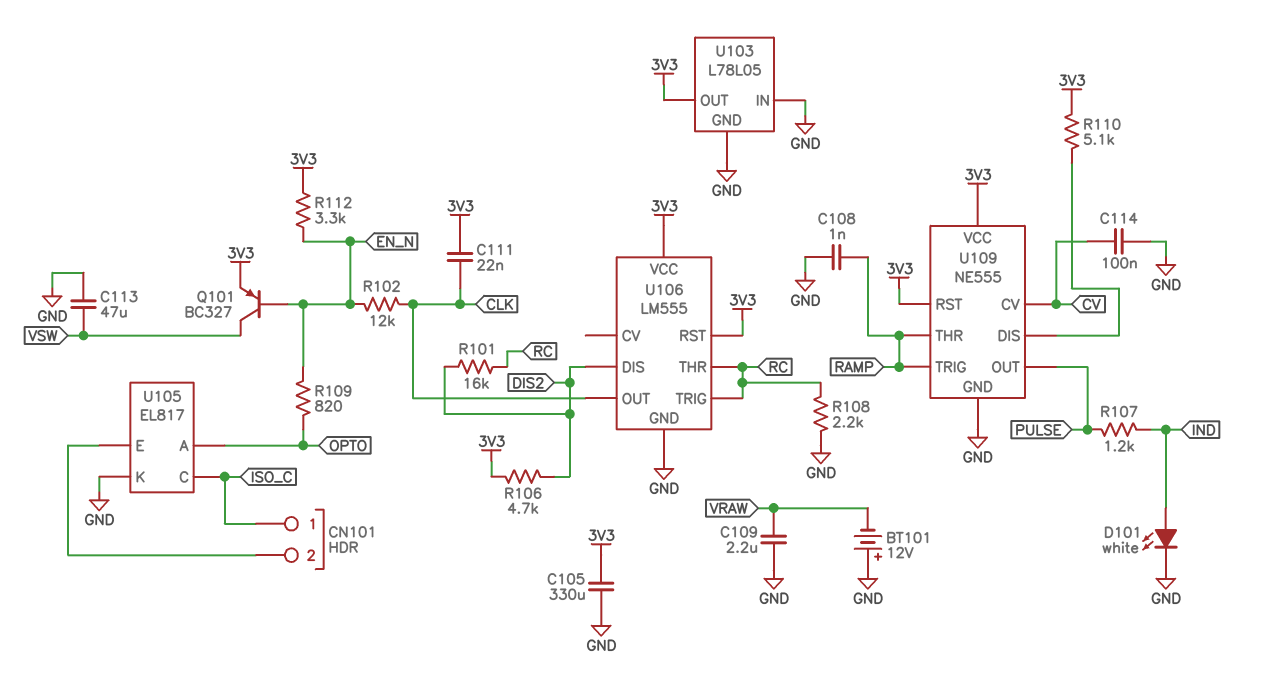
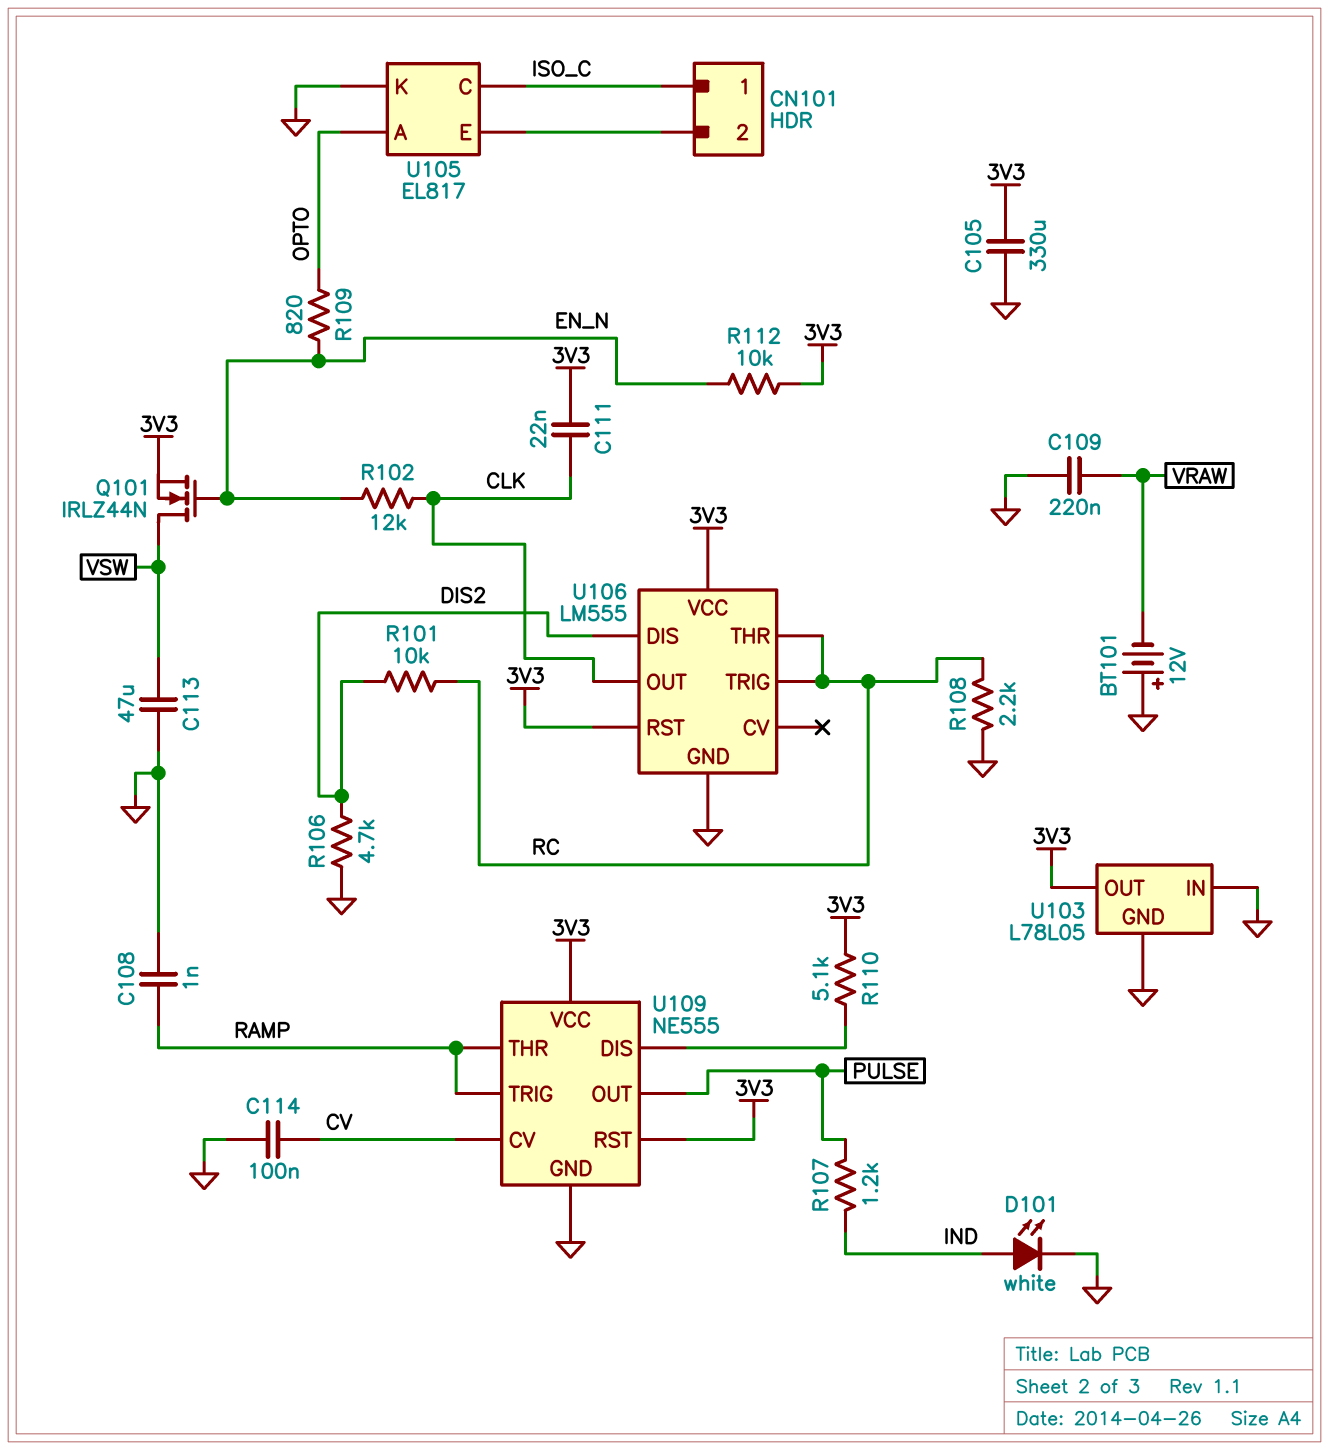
C109: 2.2uF (GND, VRAW) -> 220nF (GND, VRAW)
Q101: PNP BC327 (B EN_N, C VSW, E 3V3) -> NMOS IRLZ44N (G EN_N, D VSW, S 3V3)
R101: 16k (DIS2, RC) -> 10k (DIS2, RC)
R106: 4.7k (3V3, DIS2) -> 4.7k (DIS2, GND)
R112: 3.3k (3V3, EN_N) -> 10k (3V3, EN_N)

